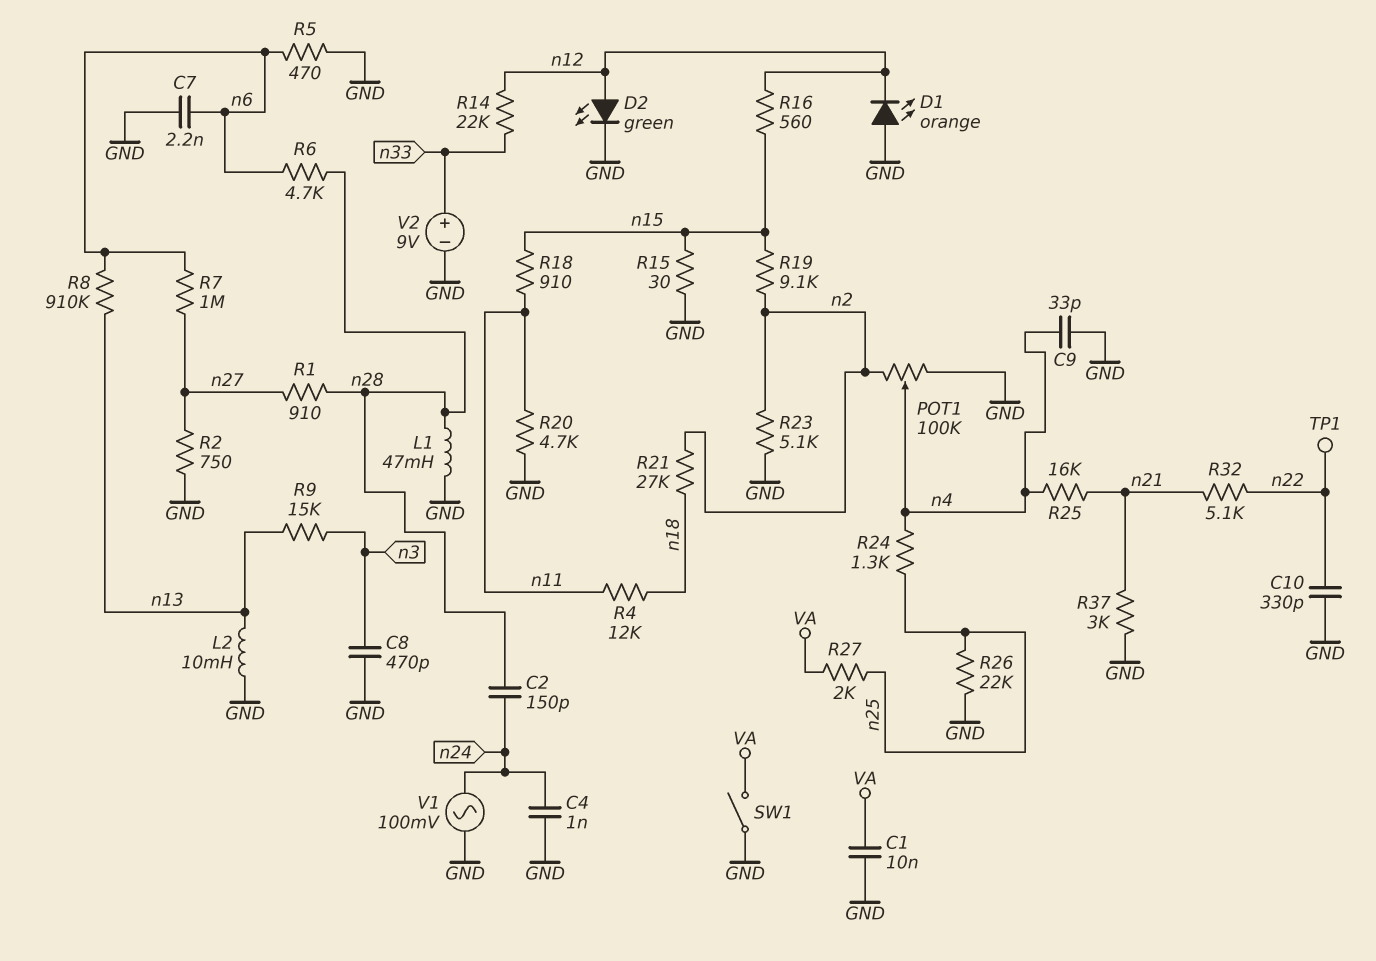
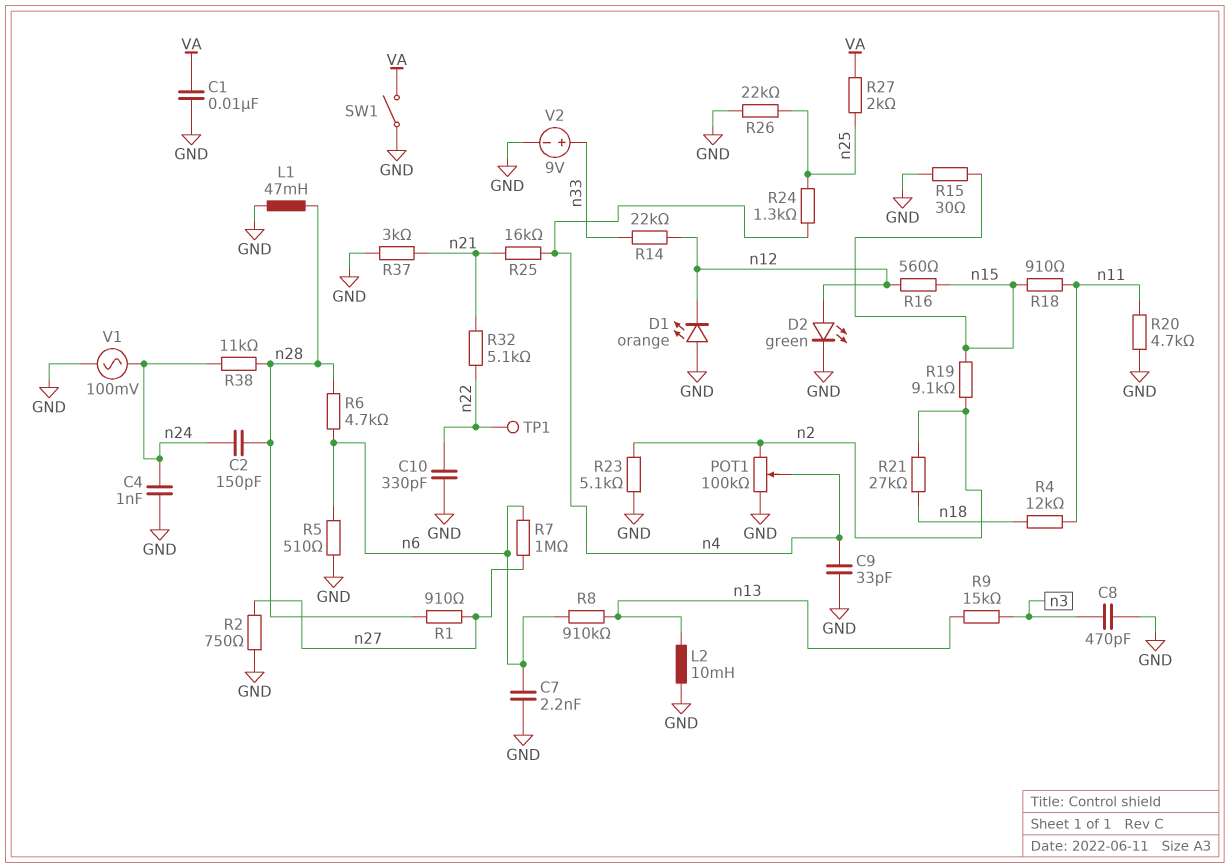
R5: 470 (GND, n6) -> 510 (GND, n6)
R38: none -> 11k (n24, n28)

